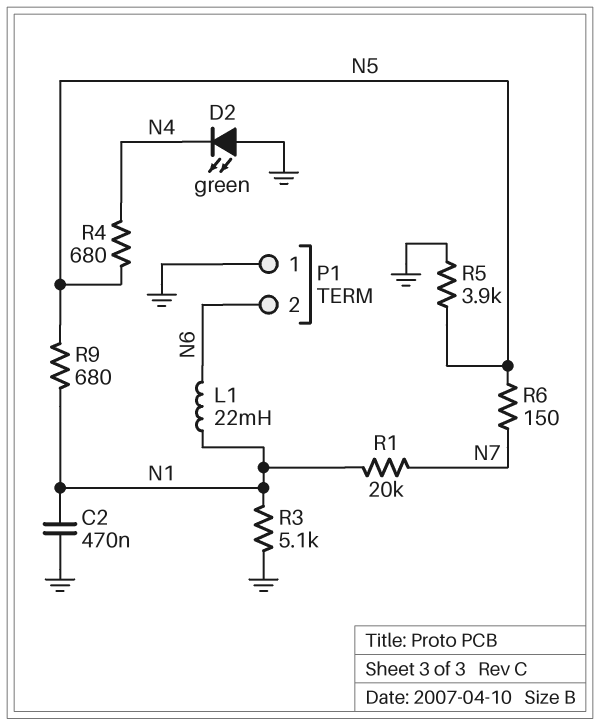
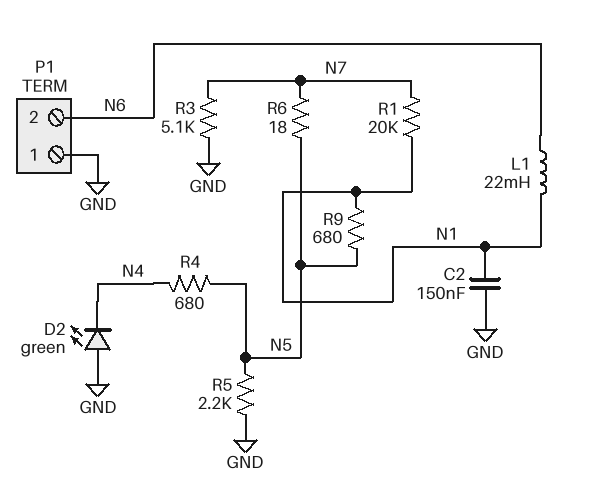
C2: 470nF (GND, N1) -> 150nF (GND, N1)
R3: 5.1k (GND, N1) -> 5.1k (GND, N7)
R5: 3.9k (GND, N5) -> 2.2k (GND, N5)
R6: 150 (N5, N7) -> 18 (N5, N7)

